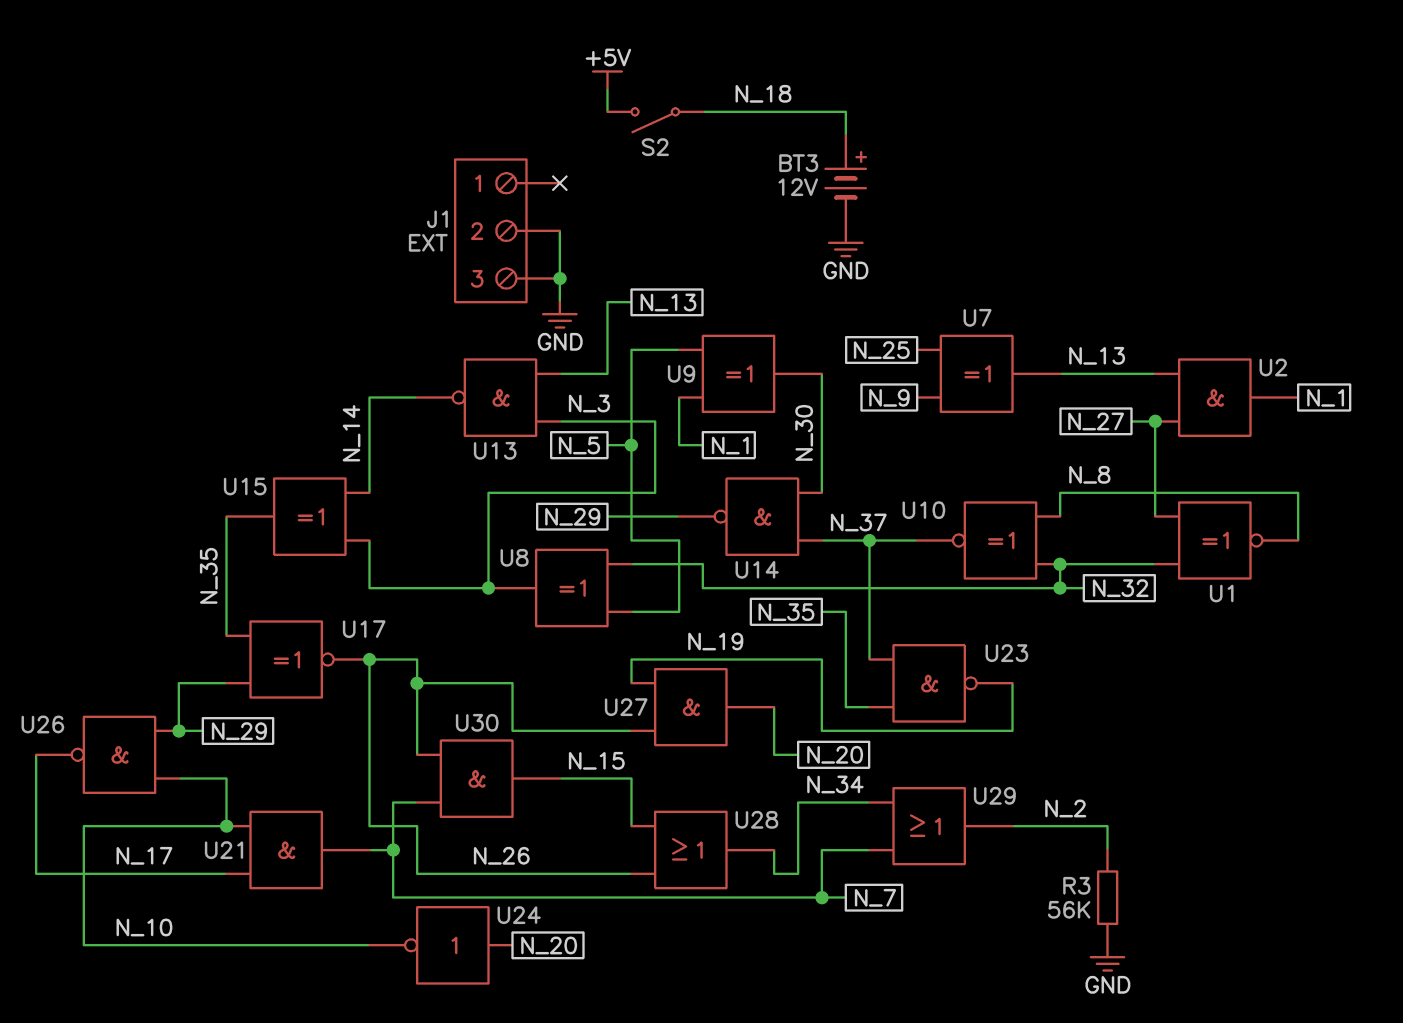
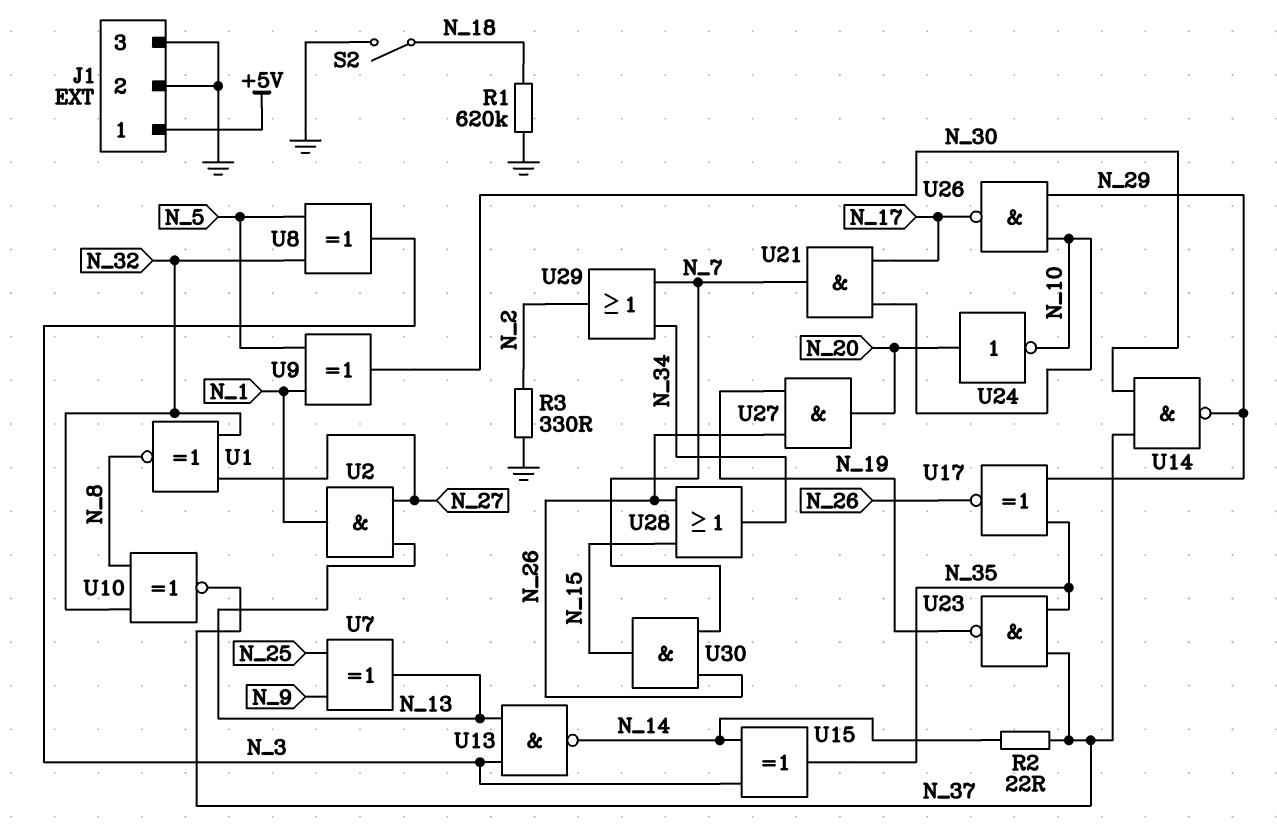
BT3: 12V (plus N_18, minus GND) -> none
J1 pin 1: none -> +5V
R1: none -> 620k (GND, N_18)
R2: none -> 22 (N_14, N_37)
R3: 56k (GND, N_2) -> 330 (GND, N_2)
S2: switch (+5V, N_18) -> switch (GND, N_18)

